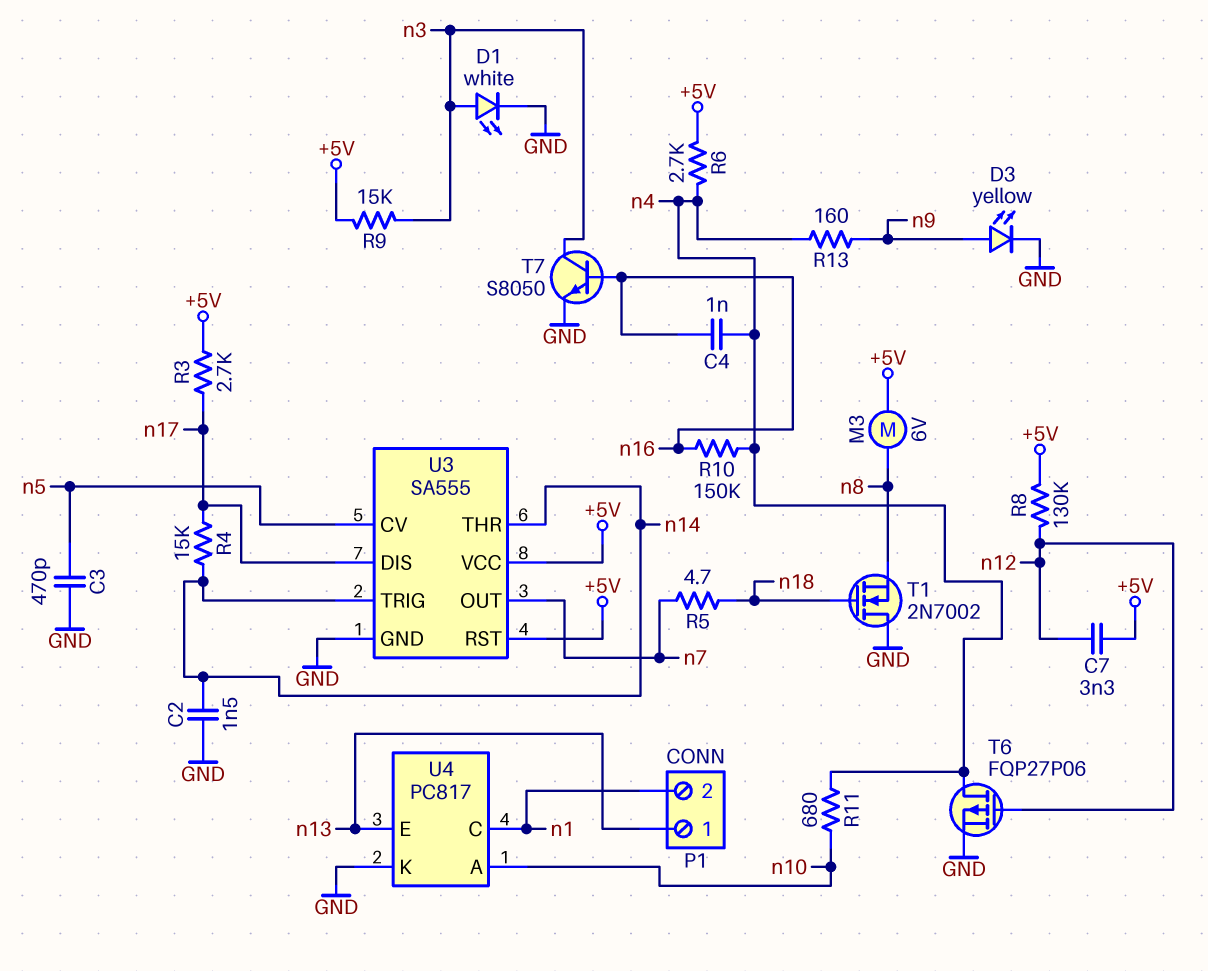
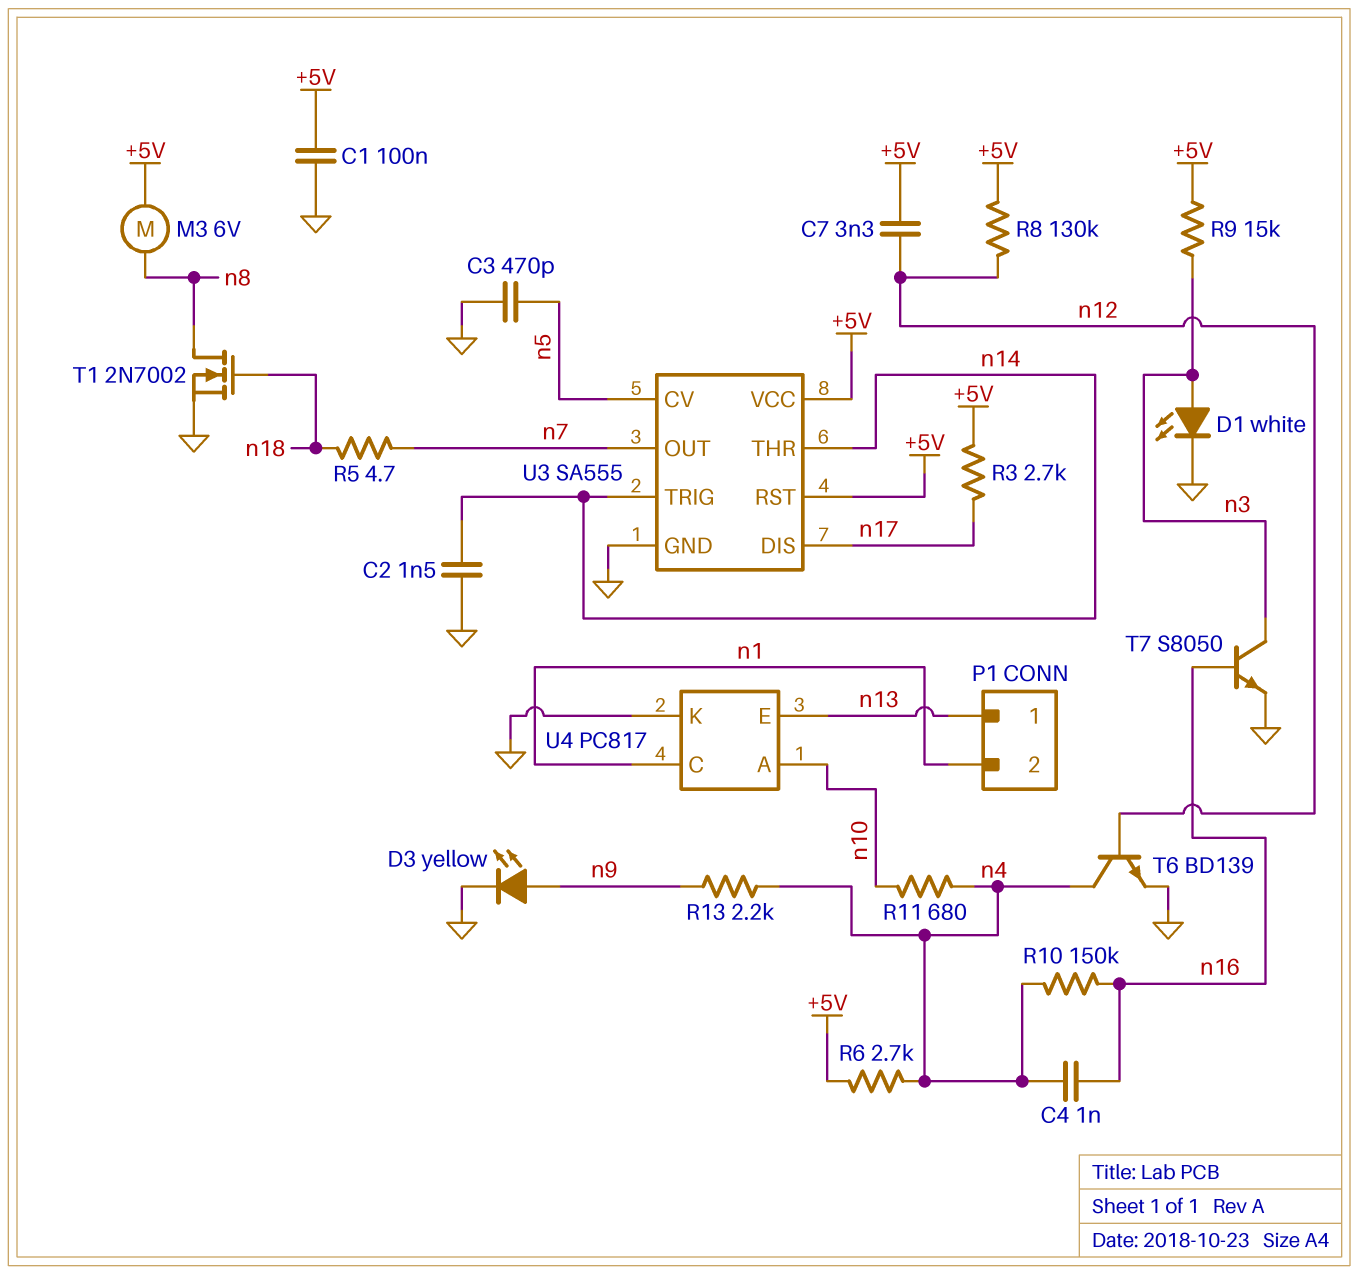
C1: none -> 100nF (+5V, GND)
R4: 15k (n14, n17) -> none
R13: 160 (n4, n9) -> 2.2k (n4, n9)
T1: NMOS 2N7002 (G n18, D GND, S n8) -> NMOS 2N7002 (G n18, D n8, S GND)
T6: PMOS FQP27P06 (G n12, D n4, S GND) -> NPN BD139 (B n12, C n4, E GND)

